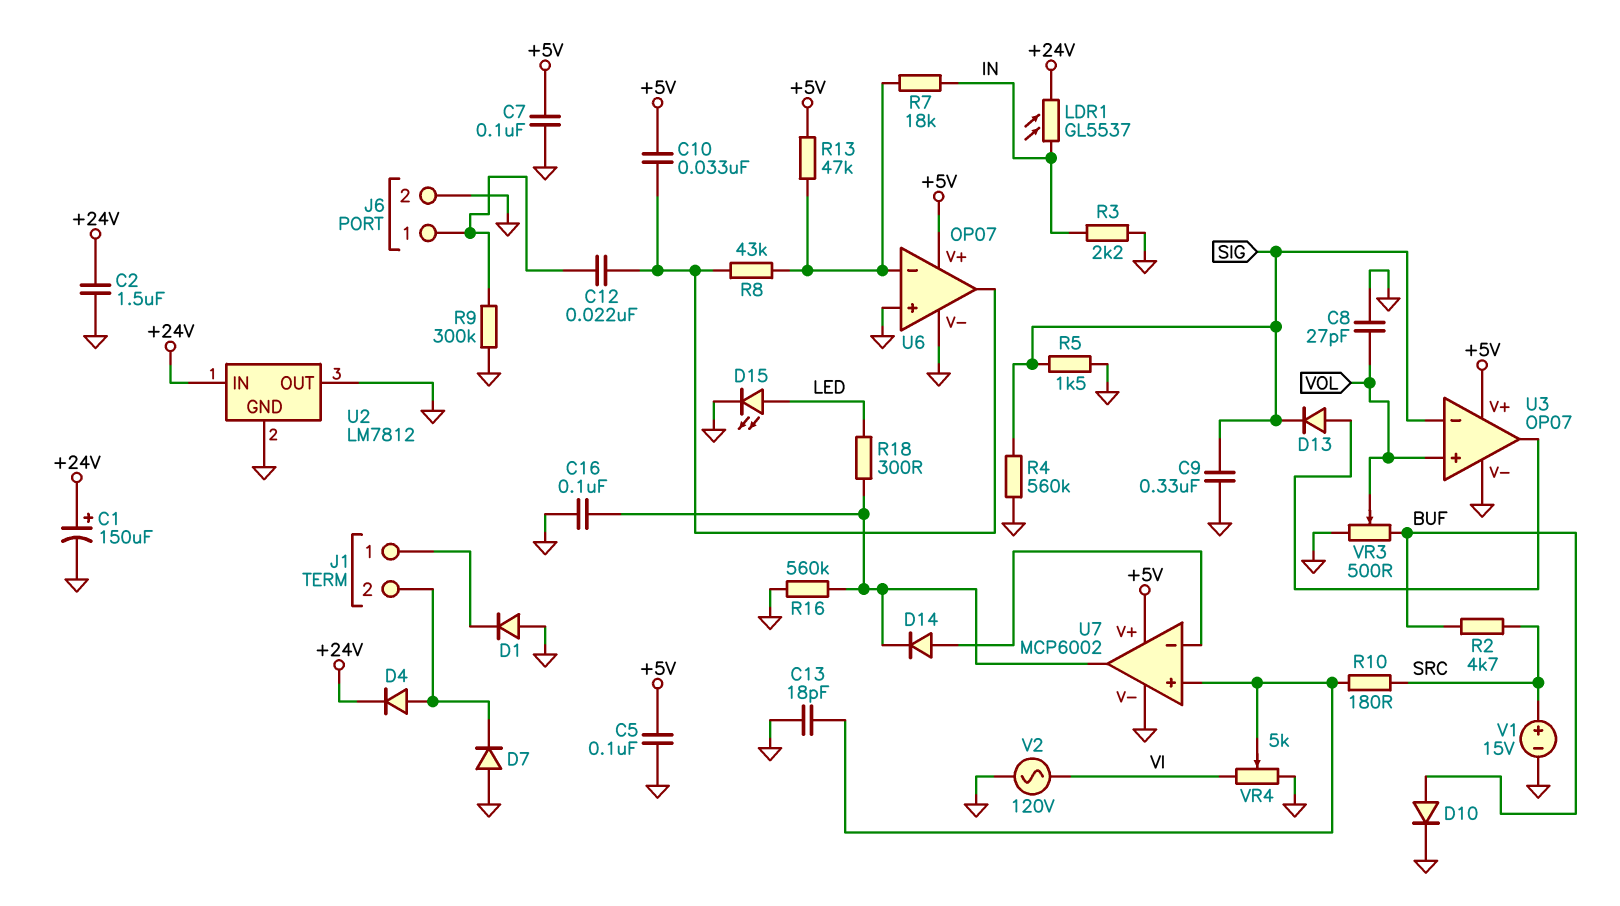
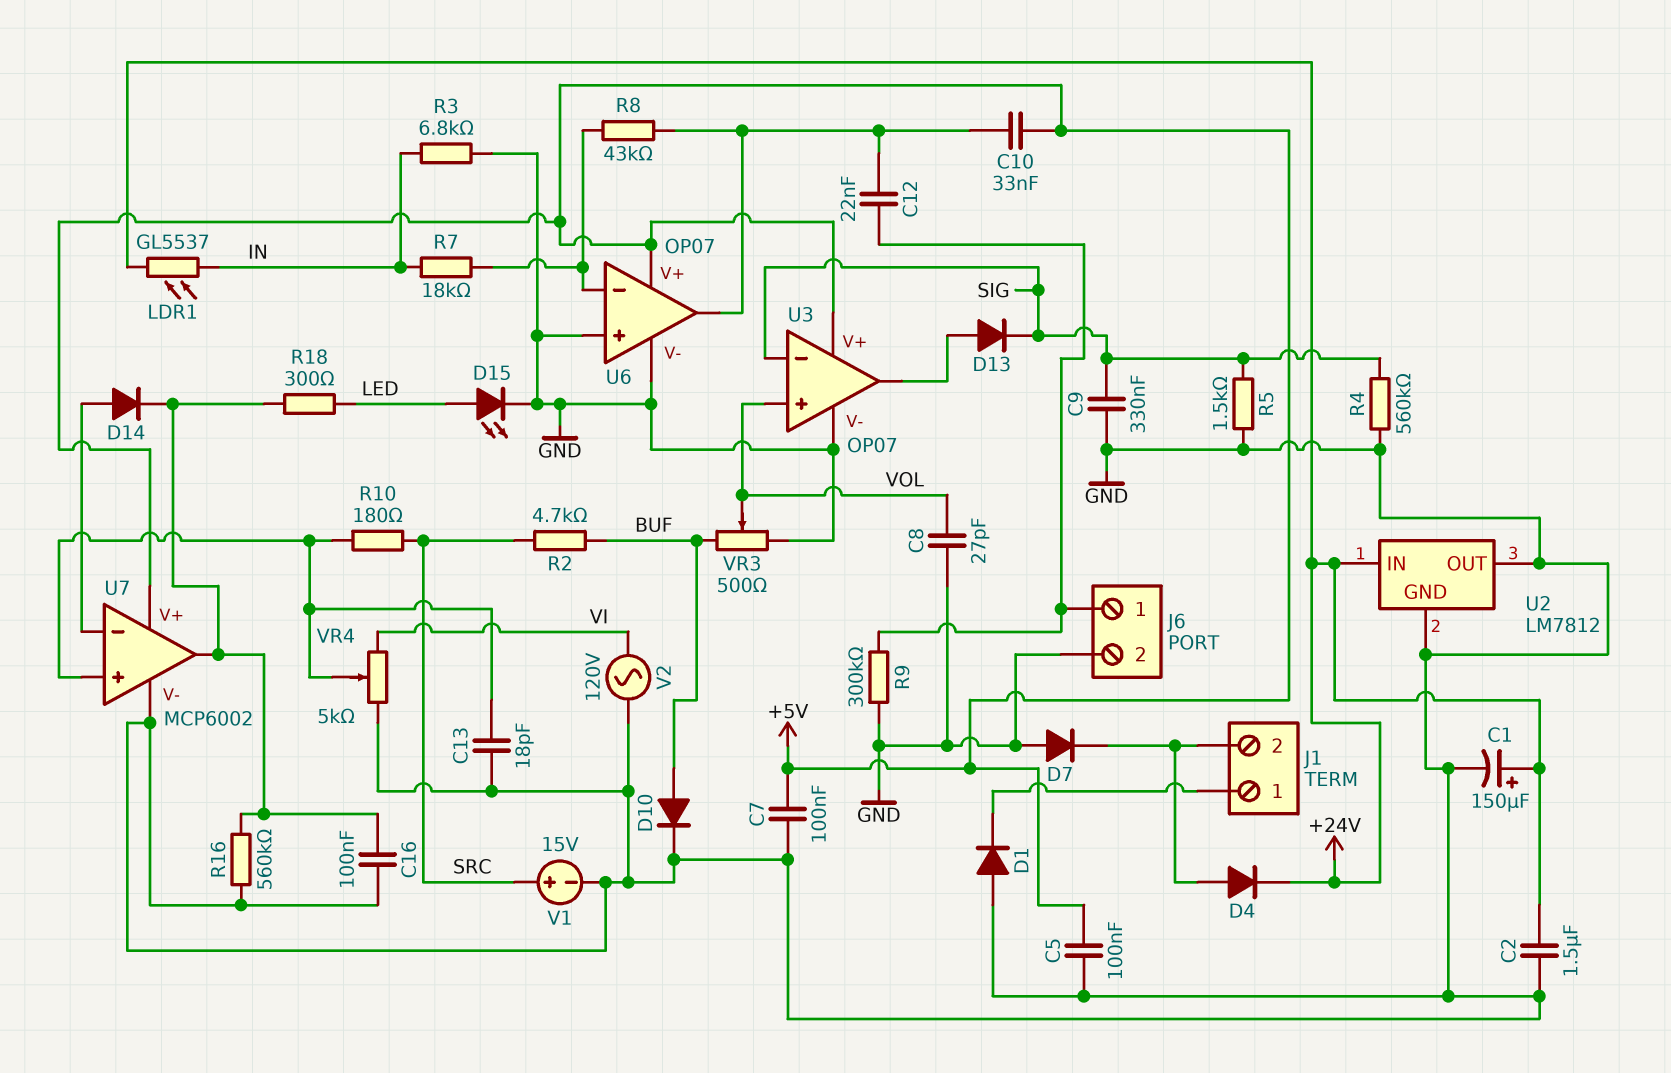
R3: 2.2k (GND, IN) -> 6.8k (GND, IN)
R13: 47k (+5V, U6/in-) -> none

